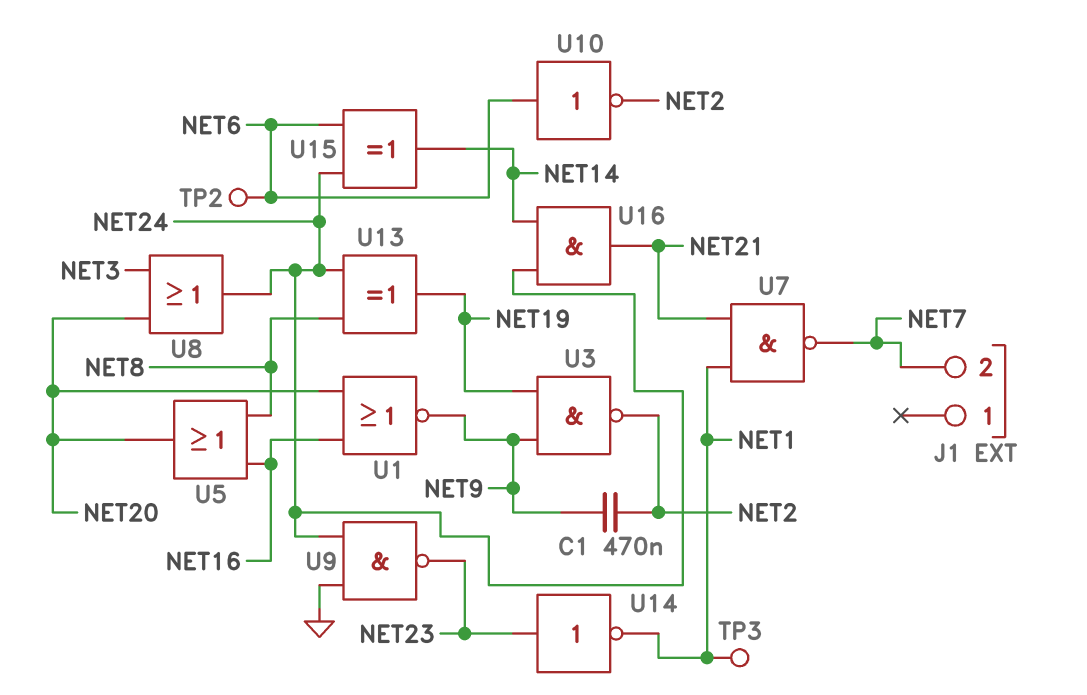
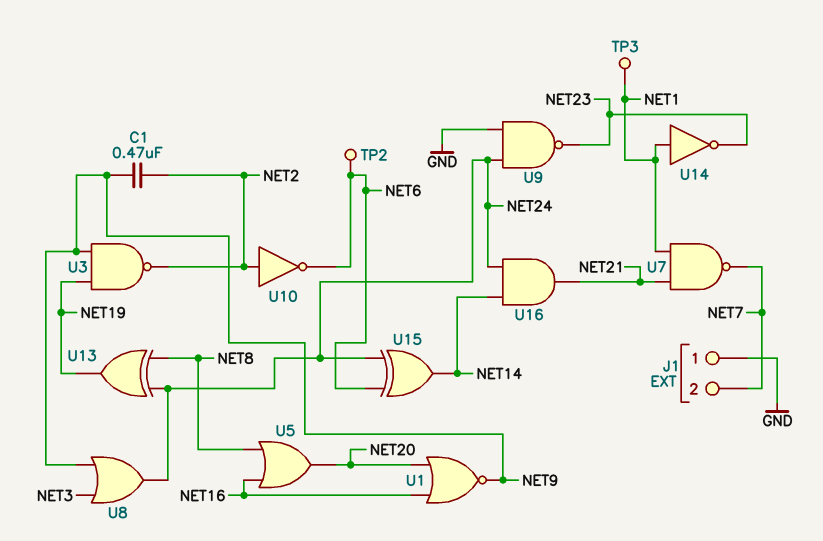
J1 pin 1: none -> GND
U8: OR (in NET3, in NET20, out NET24) -> OR (in NET3, in NET9, out NET24)
U10: NOT (in NET6, out NET2) -> NOT (in NET2, out NET6)
U14: NOT (in NET23, out NET1) -> NOT (in NET1, out NET23)

